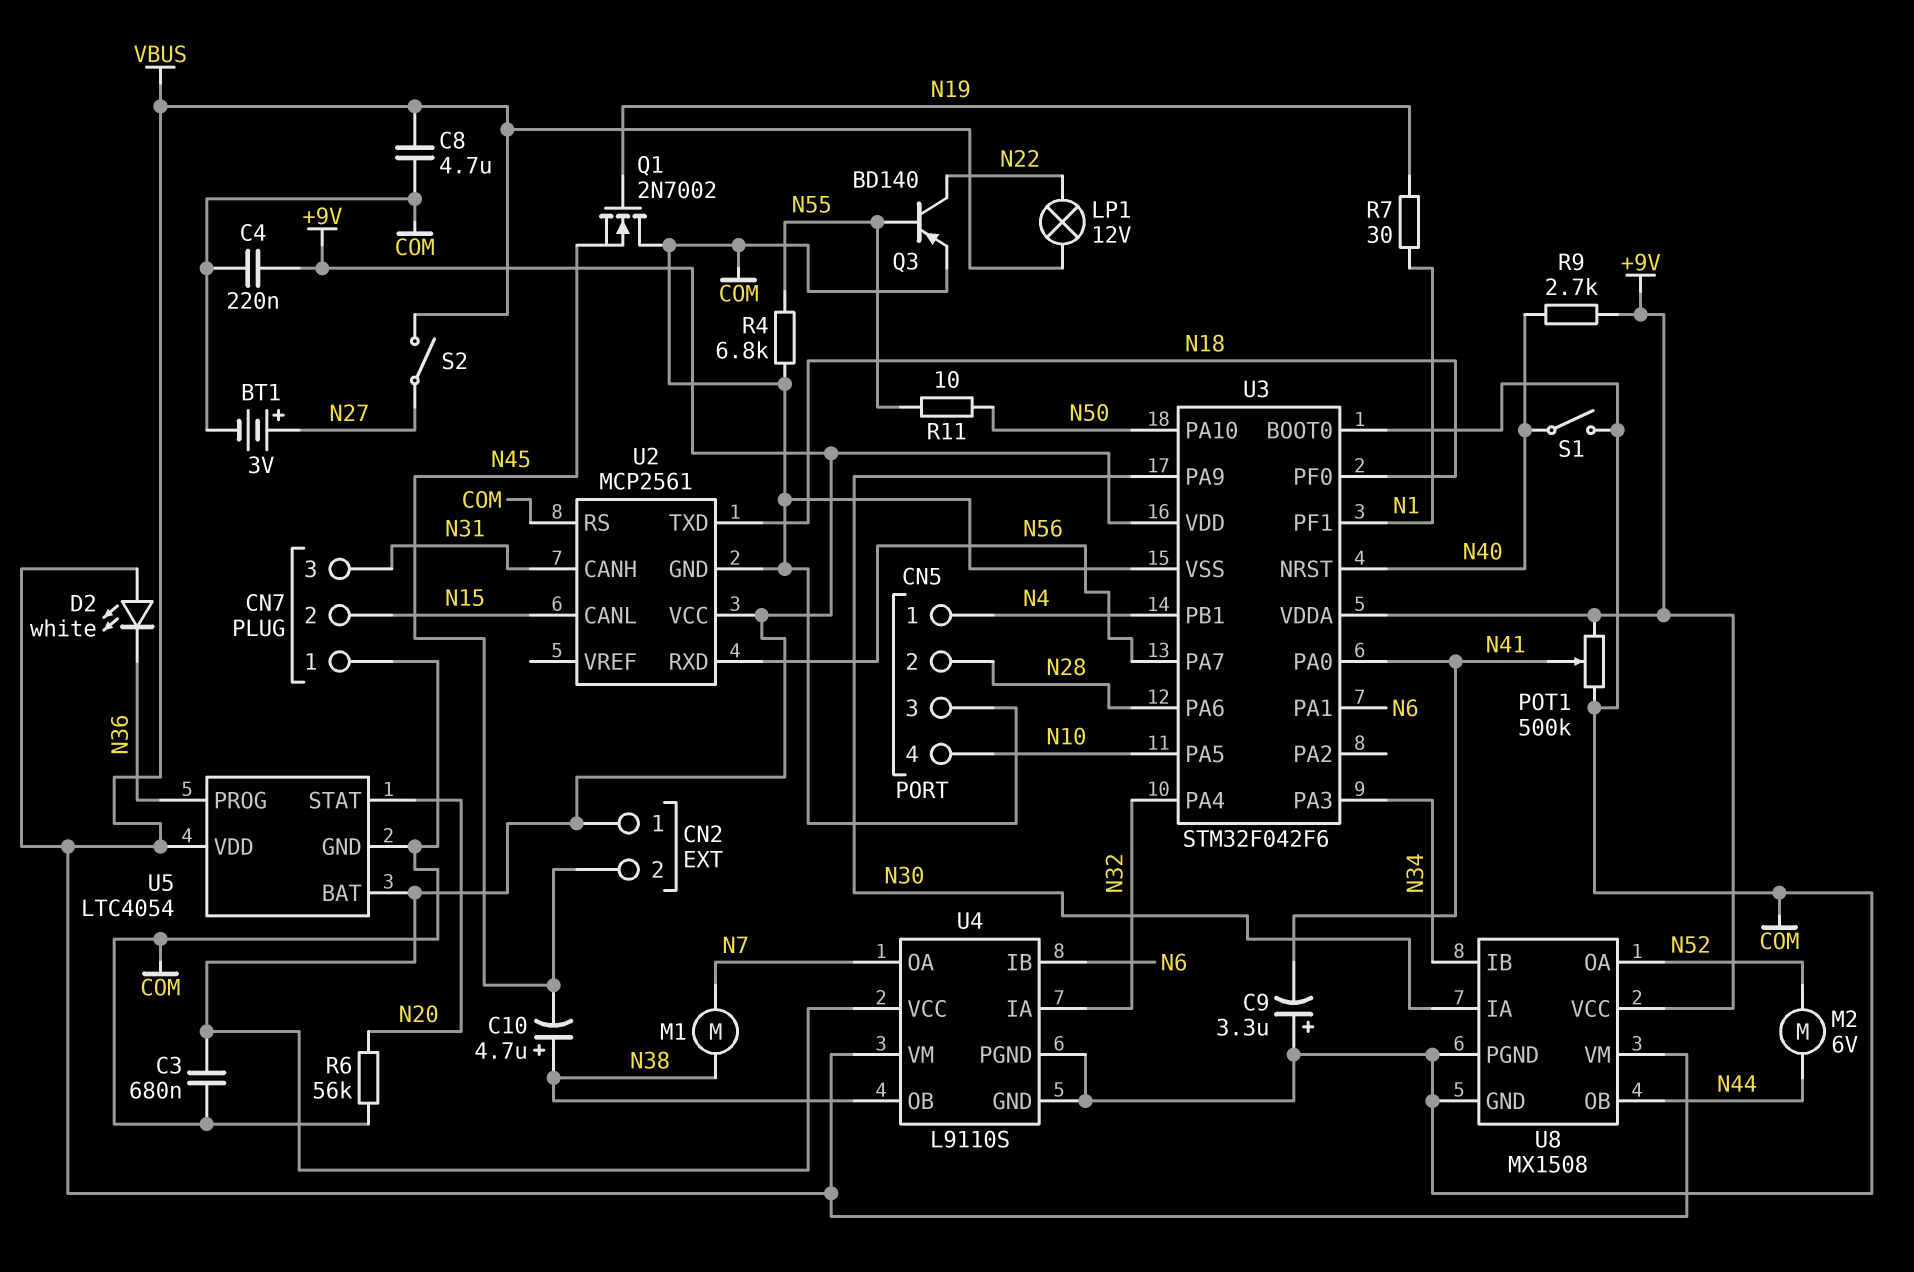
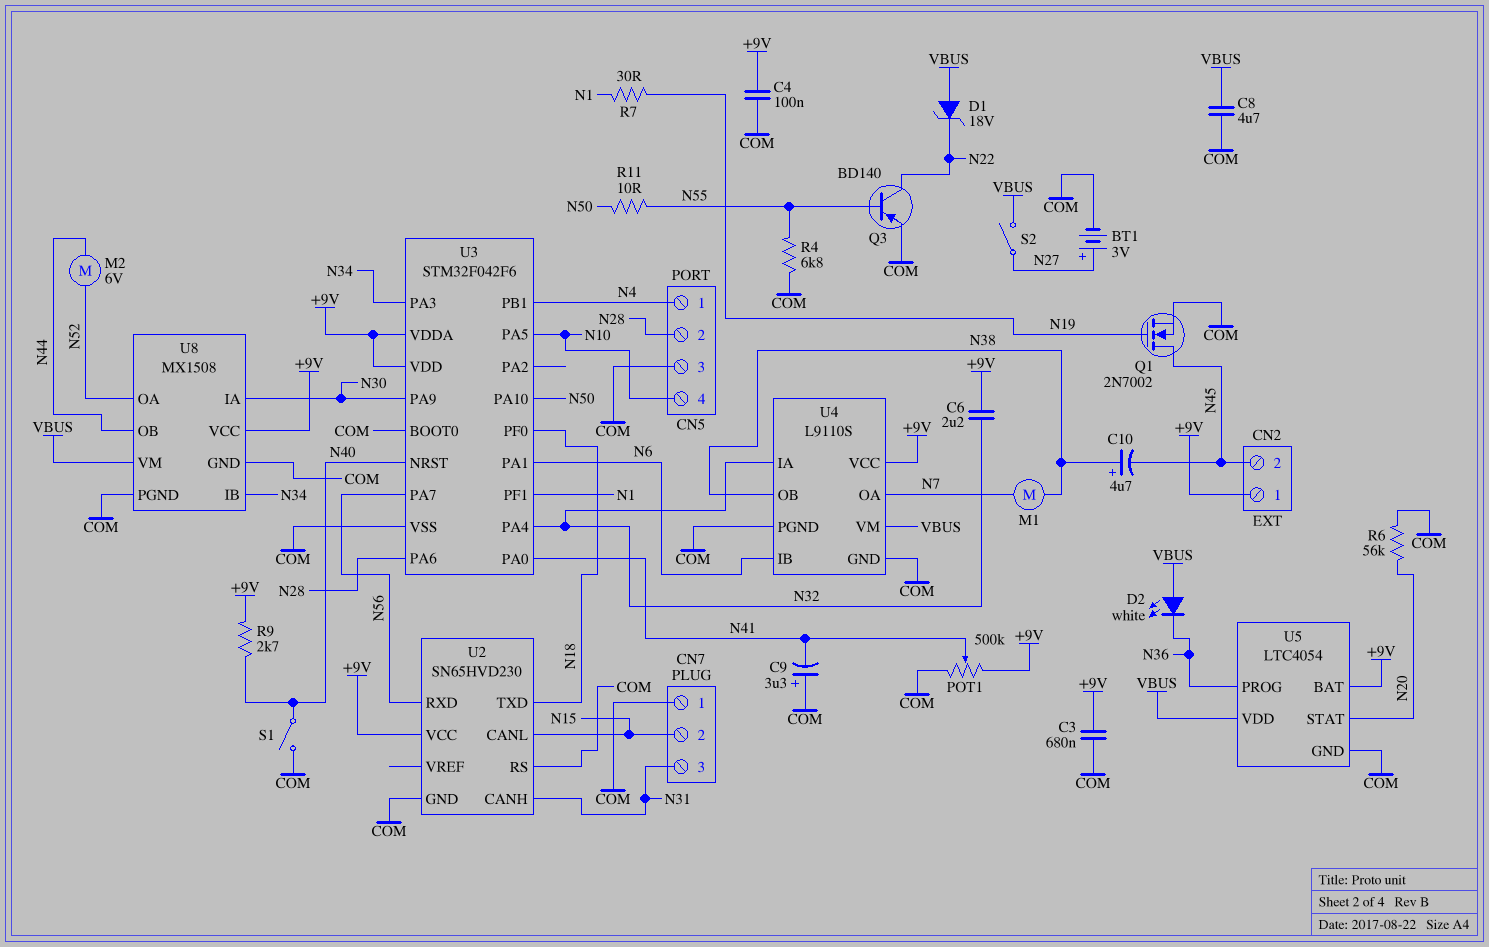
C4: 220nF (+9V, COM) -> 100nF (+9V, COM)
C6: none -> 2.2uF (+9V, N32)
D1: none -> zener 18V (A VBUS, K N22)
LP1: lamp 12V (N22, VBUS) -> none
Q1: NMOS 2N7002 (G N19, D COM, S N45) -> NMOS 2N7002 (G N19, D N45, S COM)
U2: MCP2561 -> SN65HVD230

